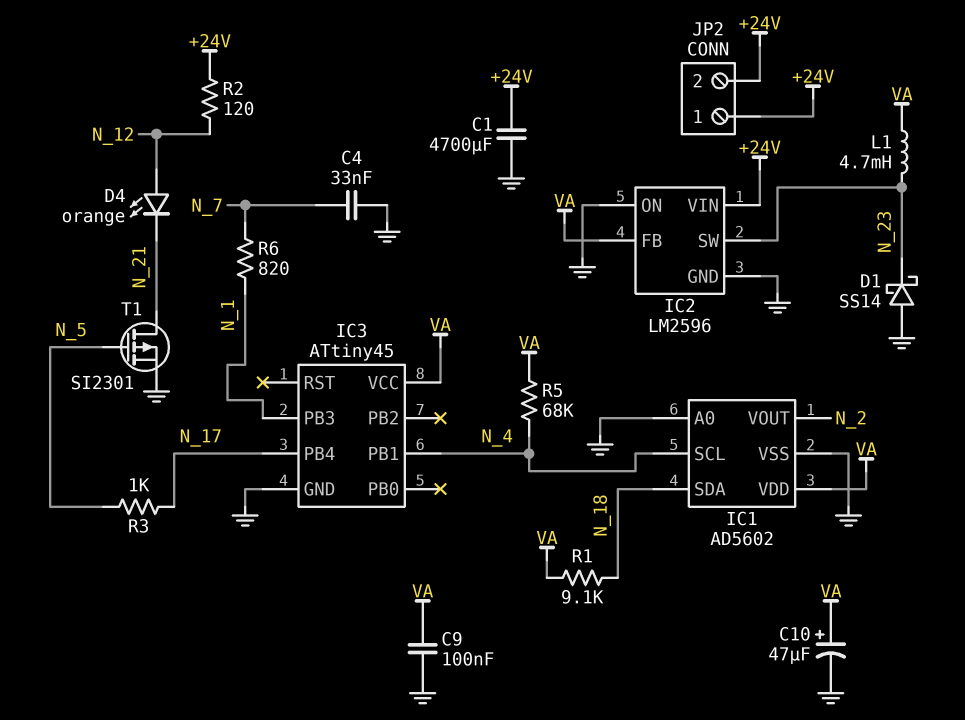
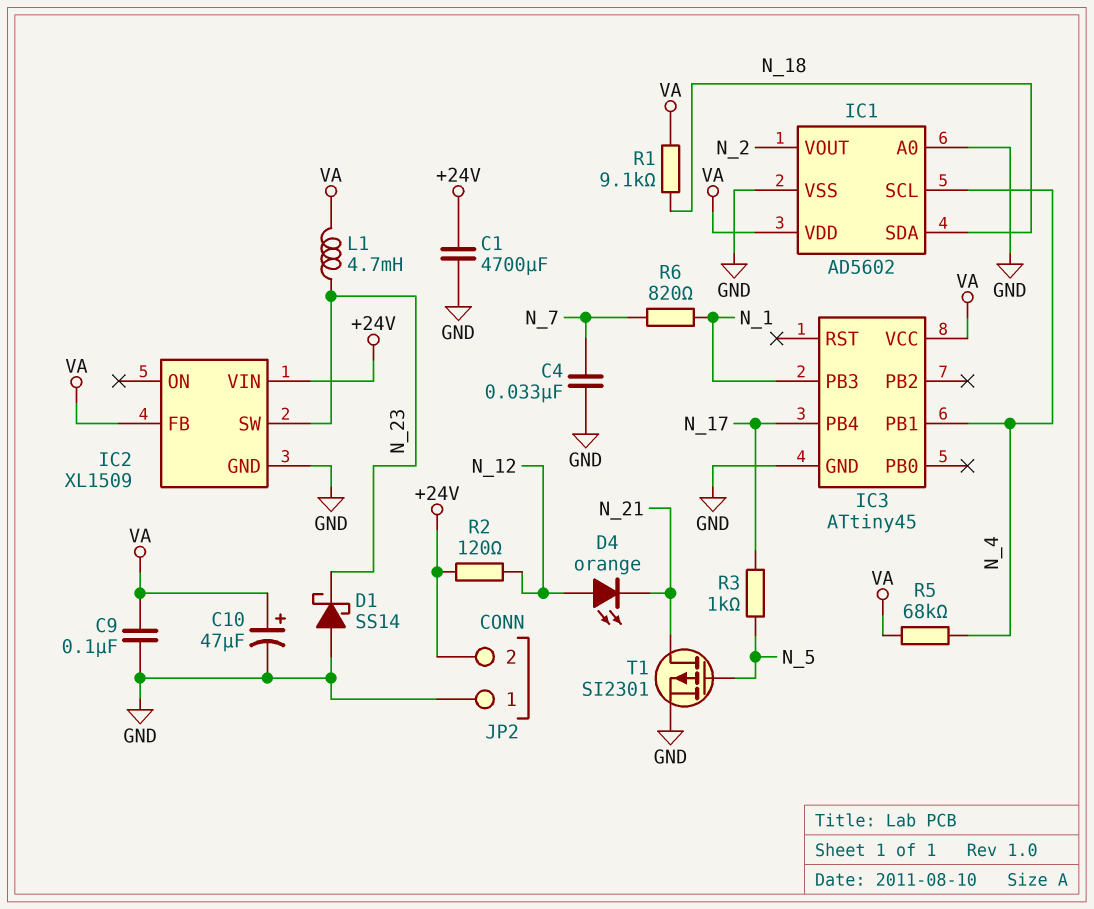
IC2: LM2596 -> XL1509
IC2 pin ON: GND -> none
JP2 pin 1: +24V -> GND

